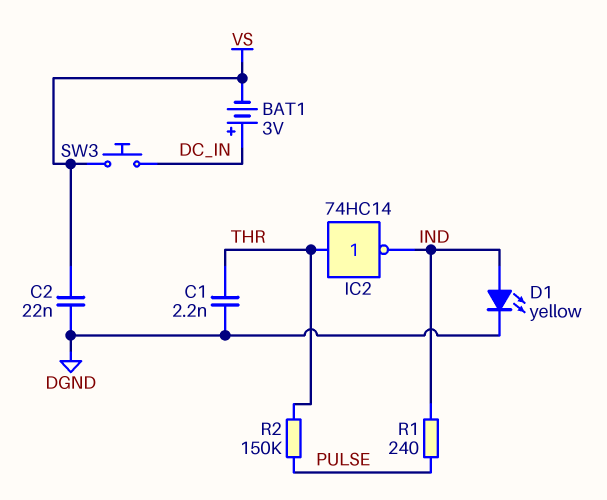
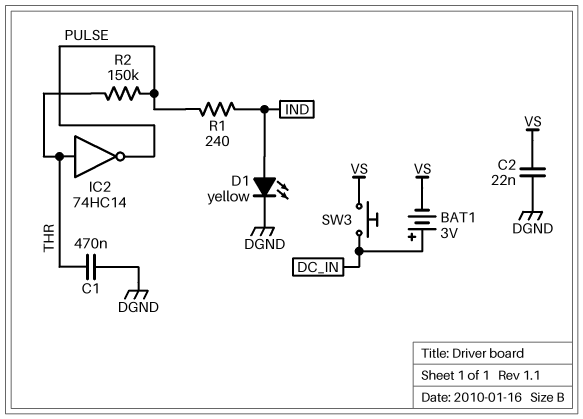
C1: 2.2nF (DGND, THR) -> 470nF (DGND, THR)
IC2: NOT 74HC14 (in THR, out IND) -> NOT 74HC14 (in THR, out PULSE)

